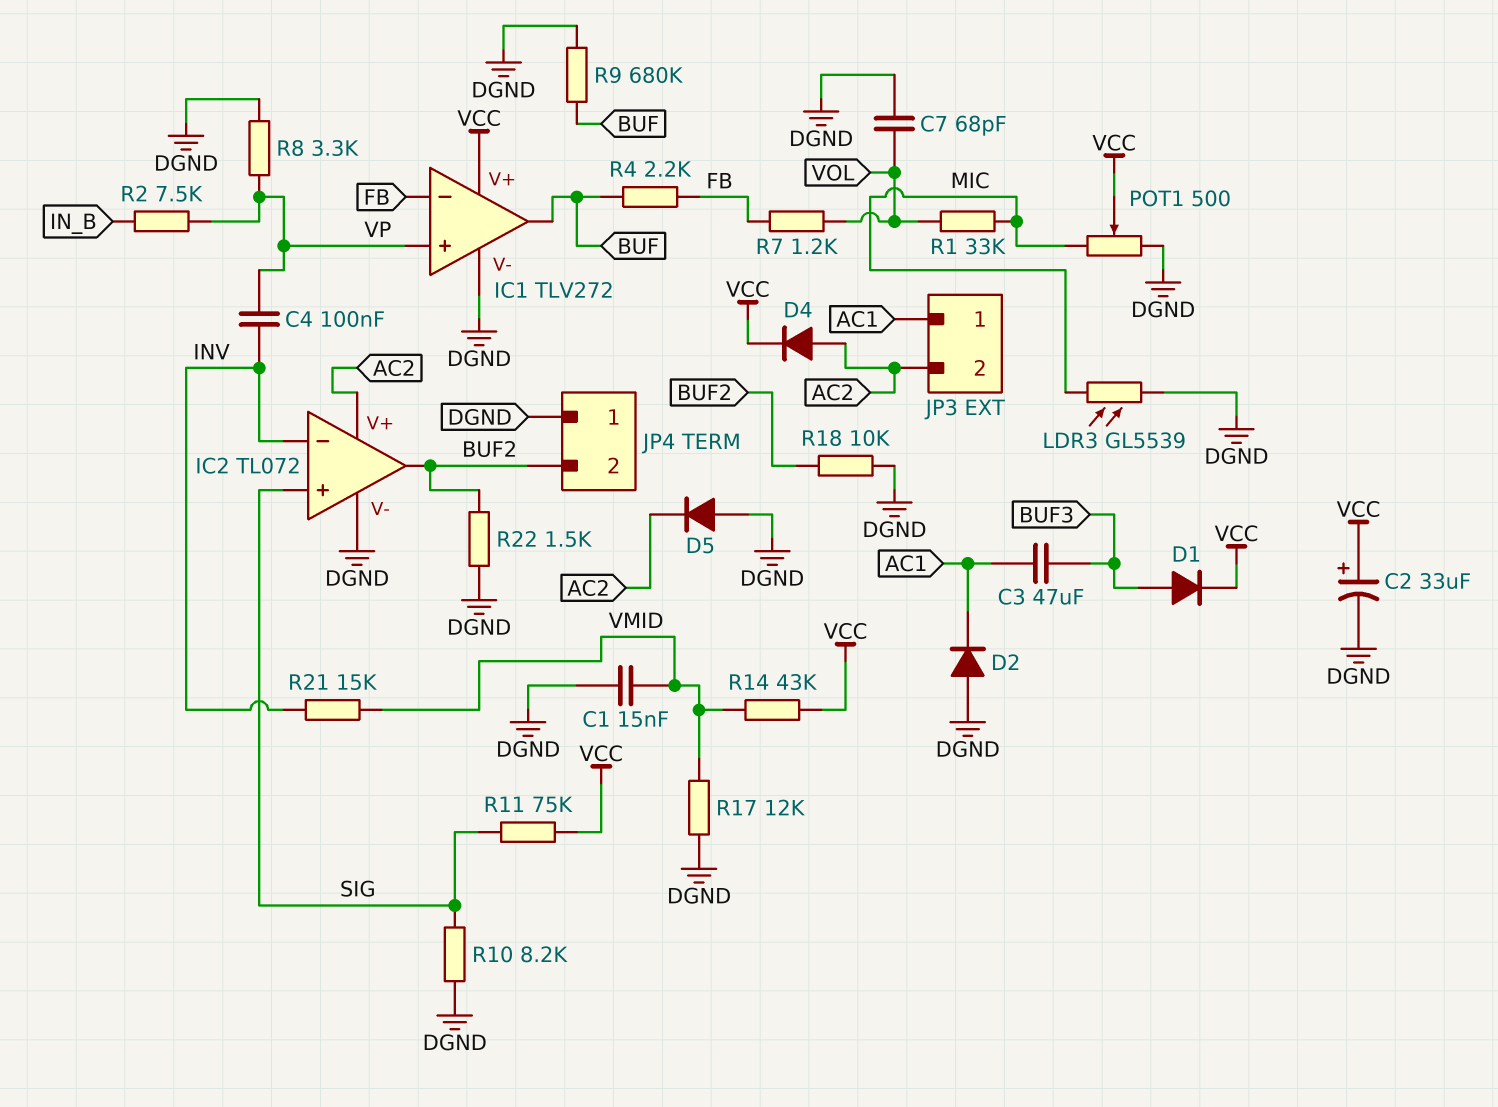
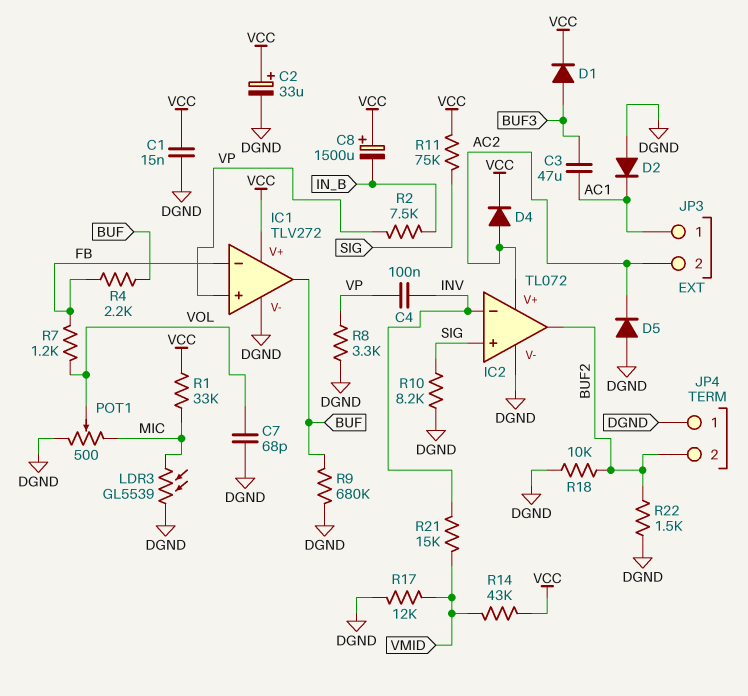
C1: 15nF (DGND, VMID) -> 15nF (DGND, VCC)
C8: none -> 1500uF (plus VCC, minus IN_B)
POT1: 500 (DGND, MIC, wiper VCC) -> 500 (DGND, MIC, wiper VOL)
R1: 33k (MIC, VOL) -> 33k (MIC, VCC)

